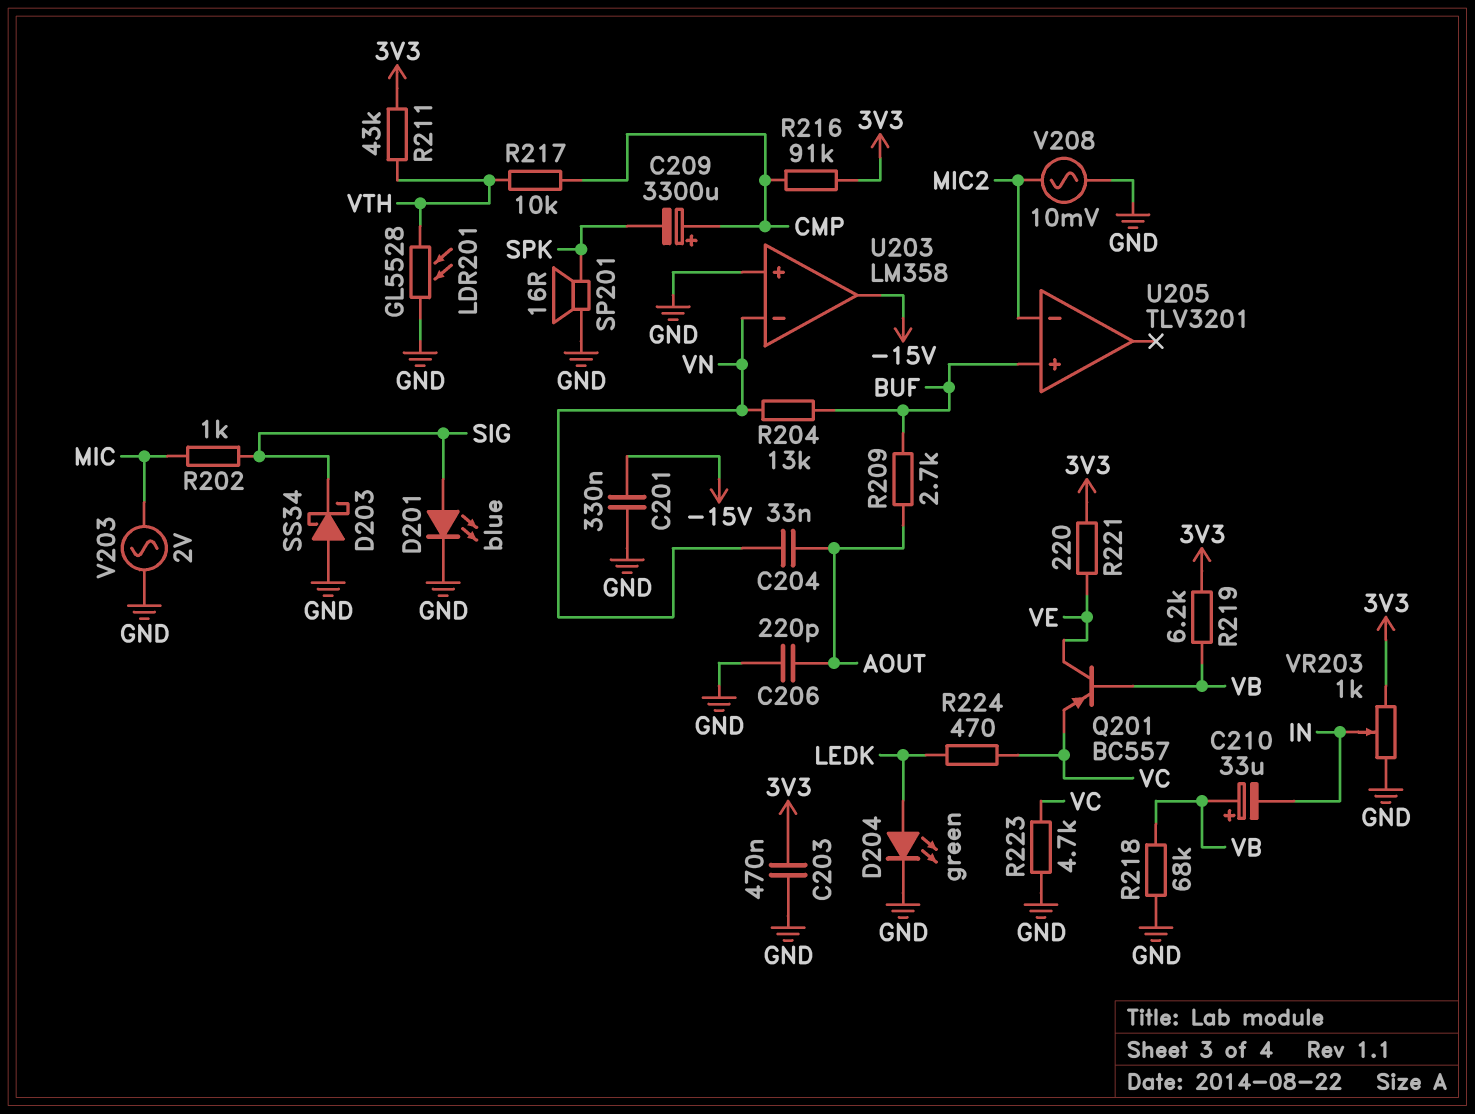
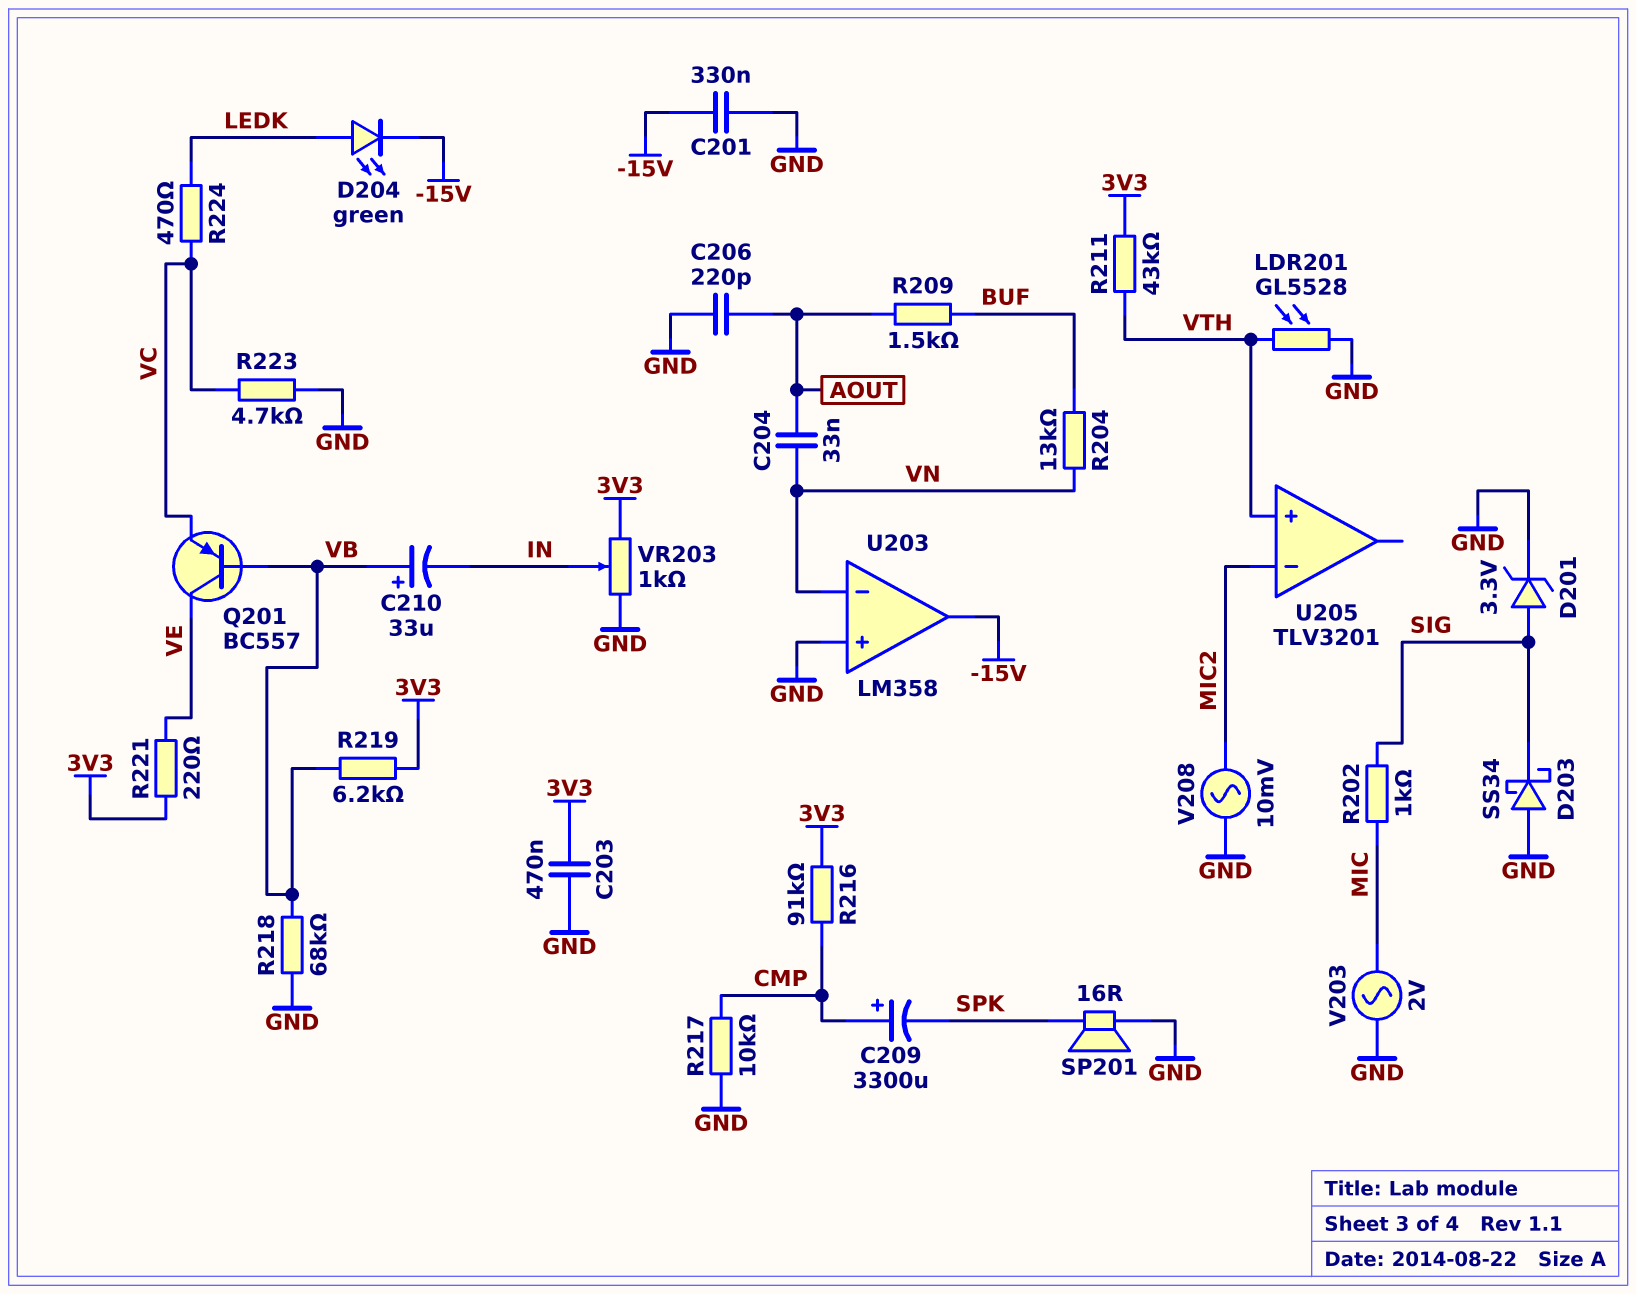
D201: LED blue (A SIG, K GND) -> zener 3.3V (A SIG, K GND)
D204: LED green (A LEDK, K GND) -> LED green (A LEDK, K -15V)
R209: 2.7k (AOUT, BUF) -> 1.5k (AOUT, BUF)
R217: 10k (CMP, VTH) -> 10k (CMP, GND)
U205 pin in+: BUF -> VTH

